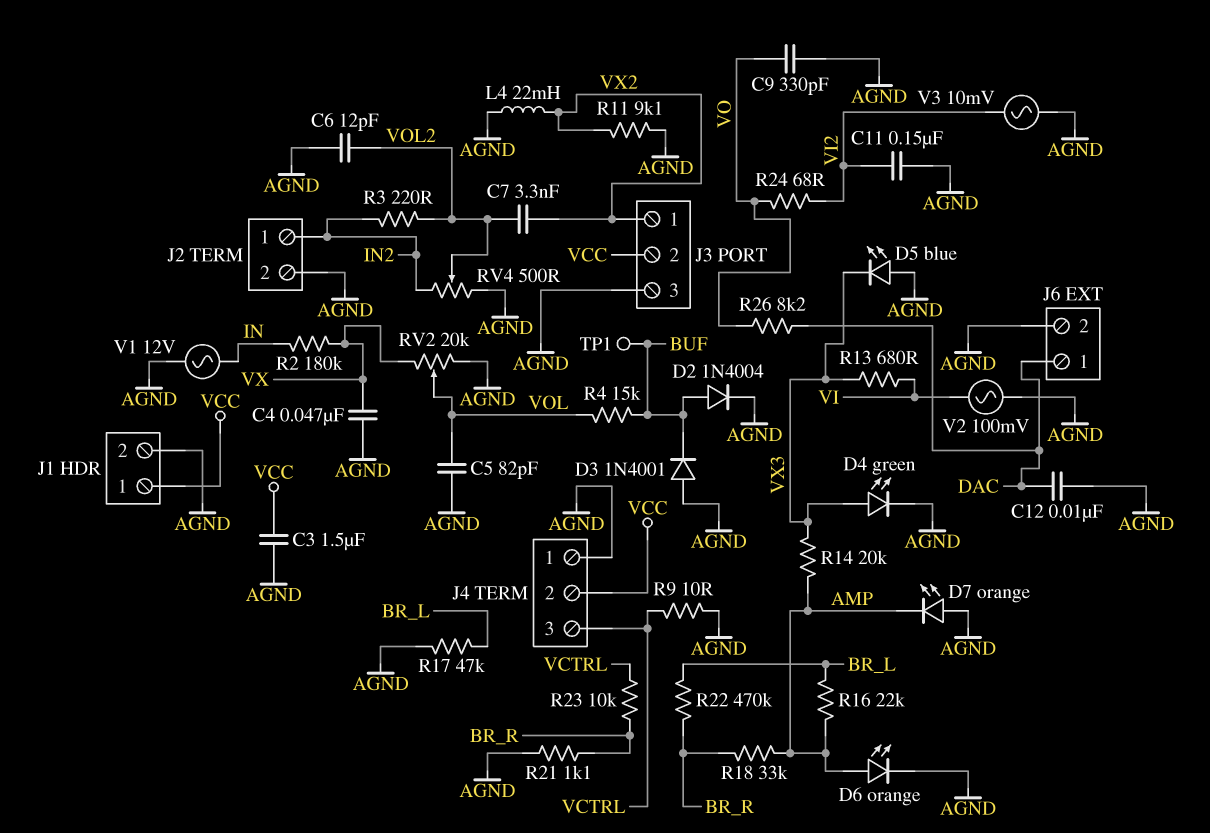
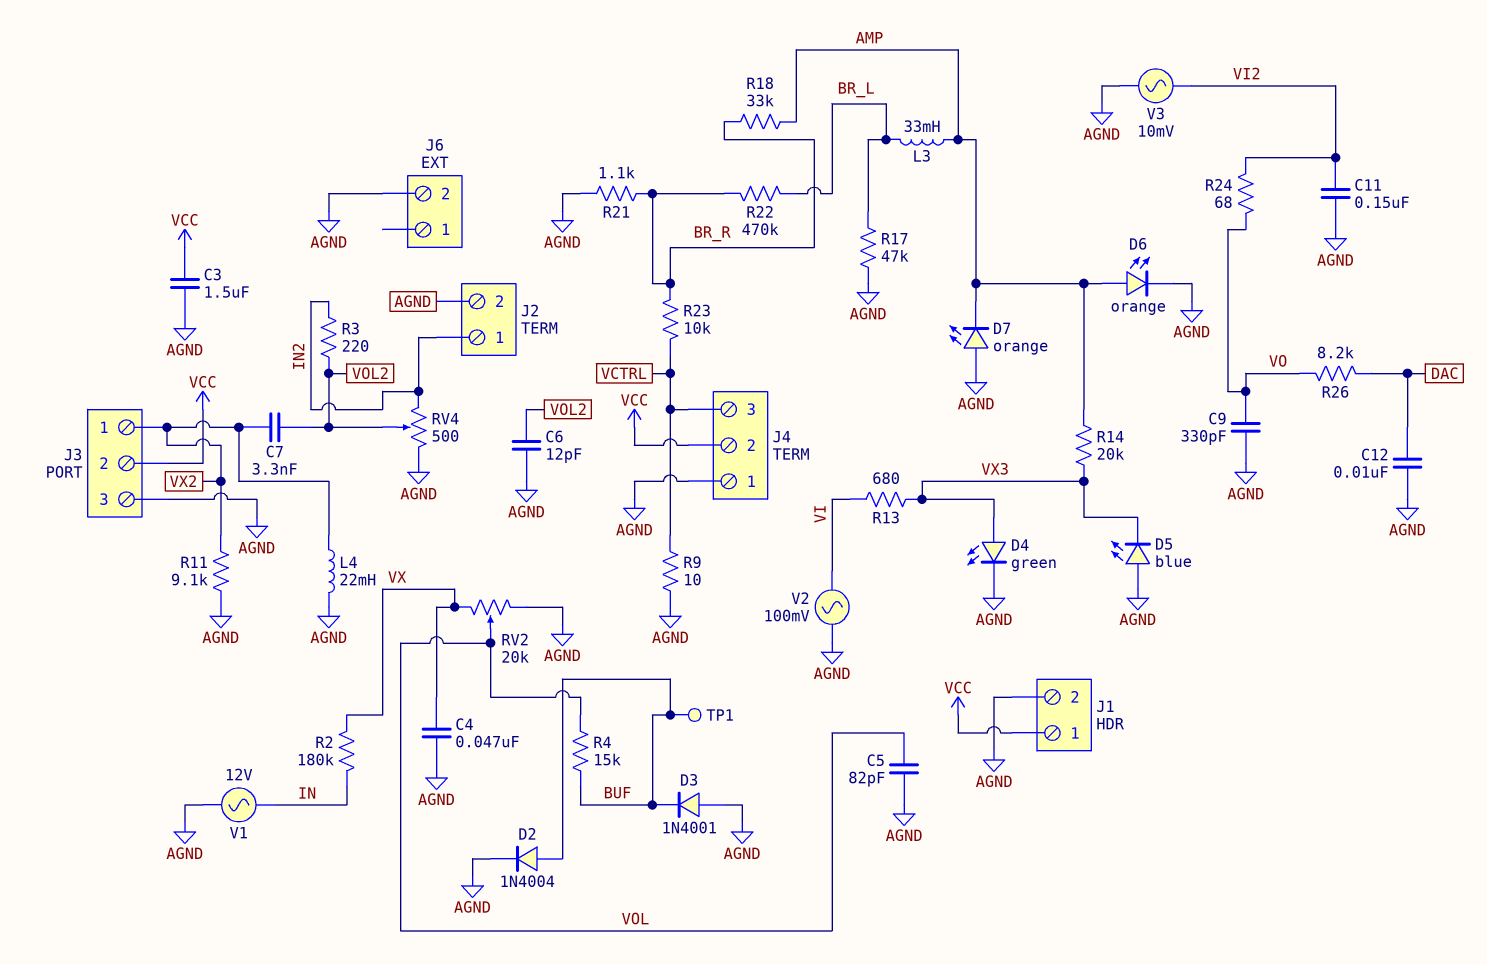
J6 pin 1: DAC -> none
L3: none -> 33mH (AMP, BR_L)
R16: 22k (AMP, BR_L) -> none

